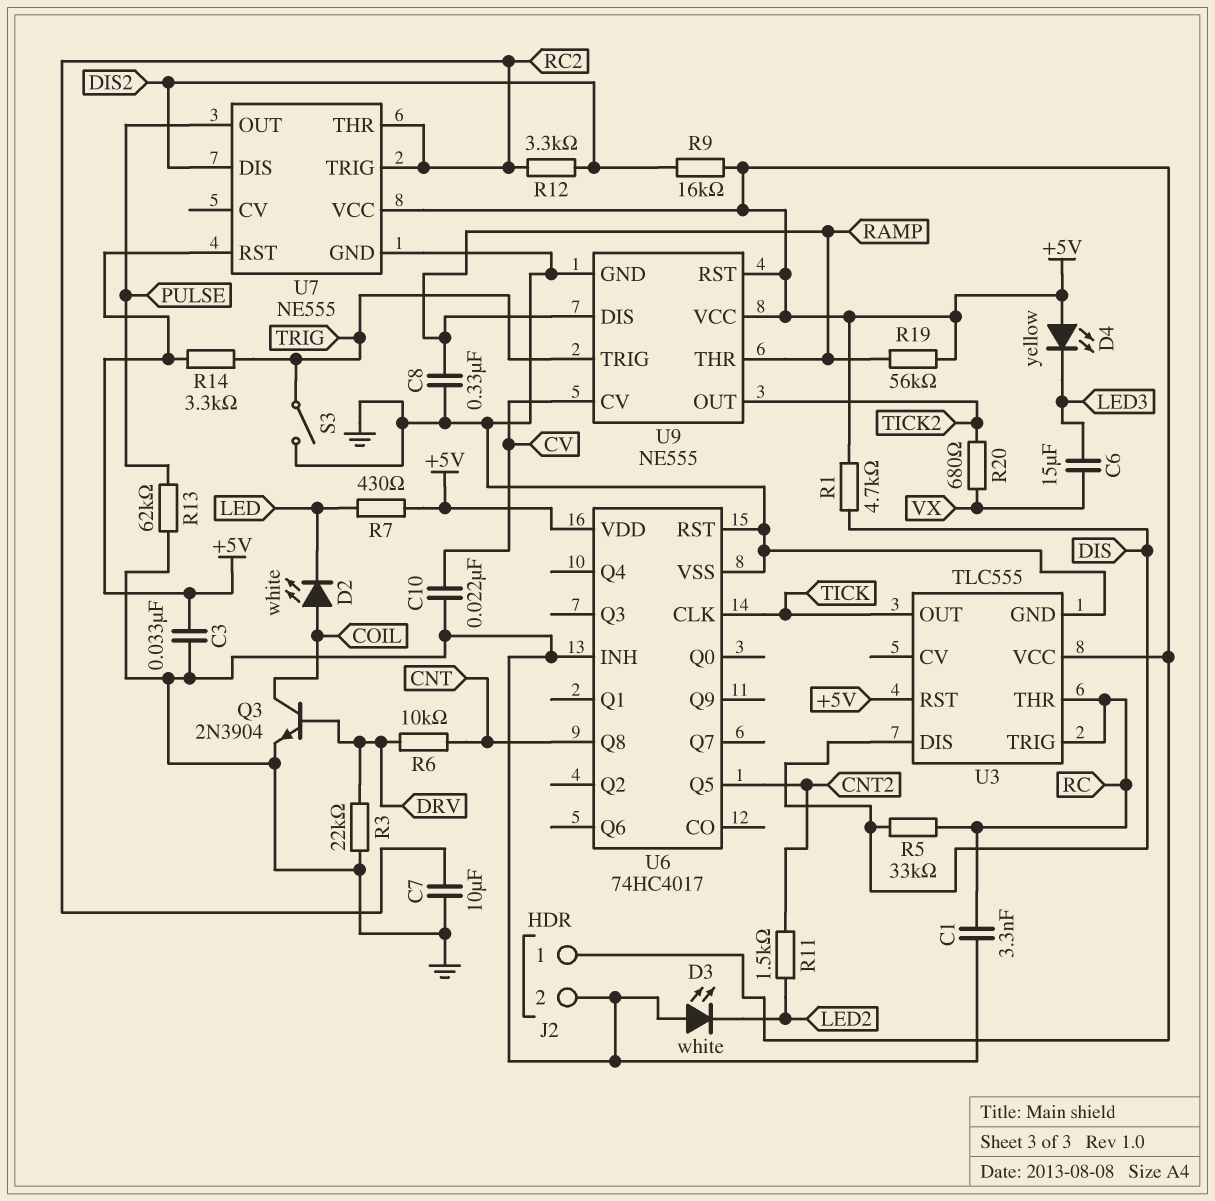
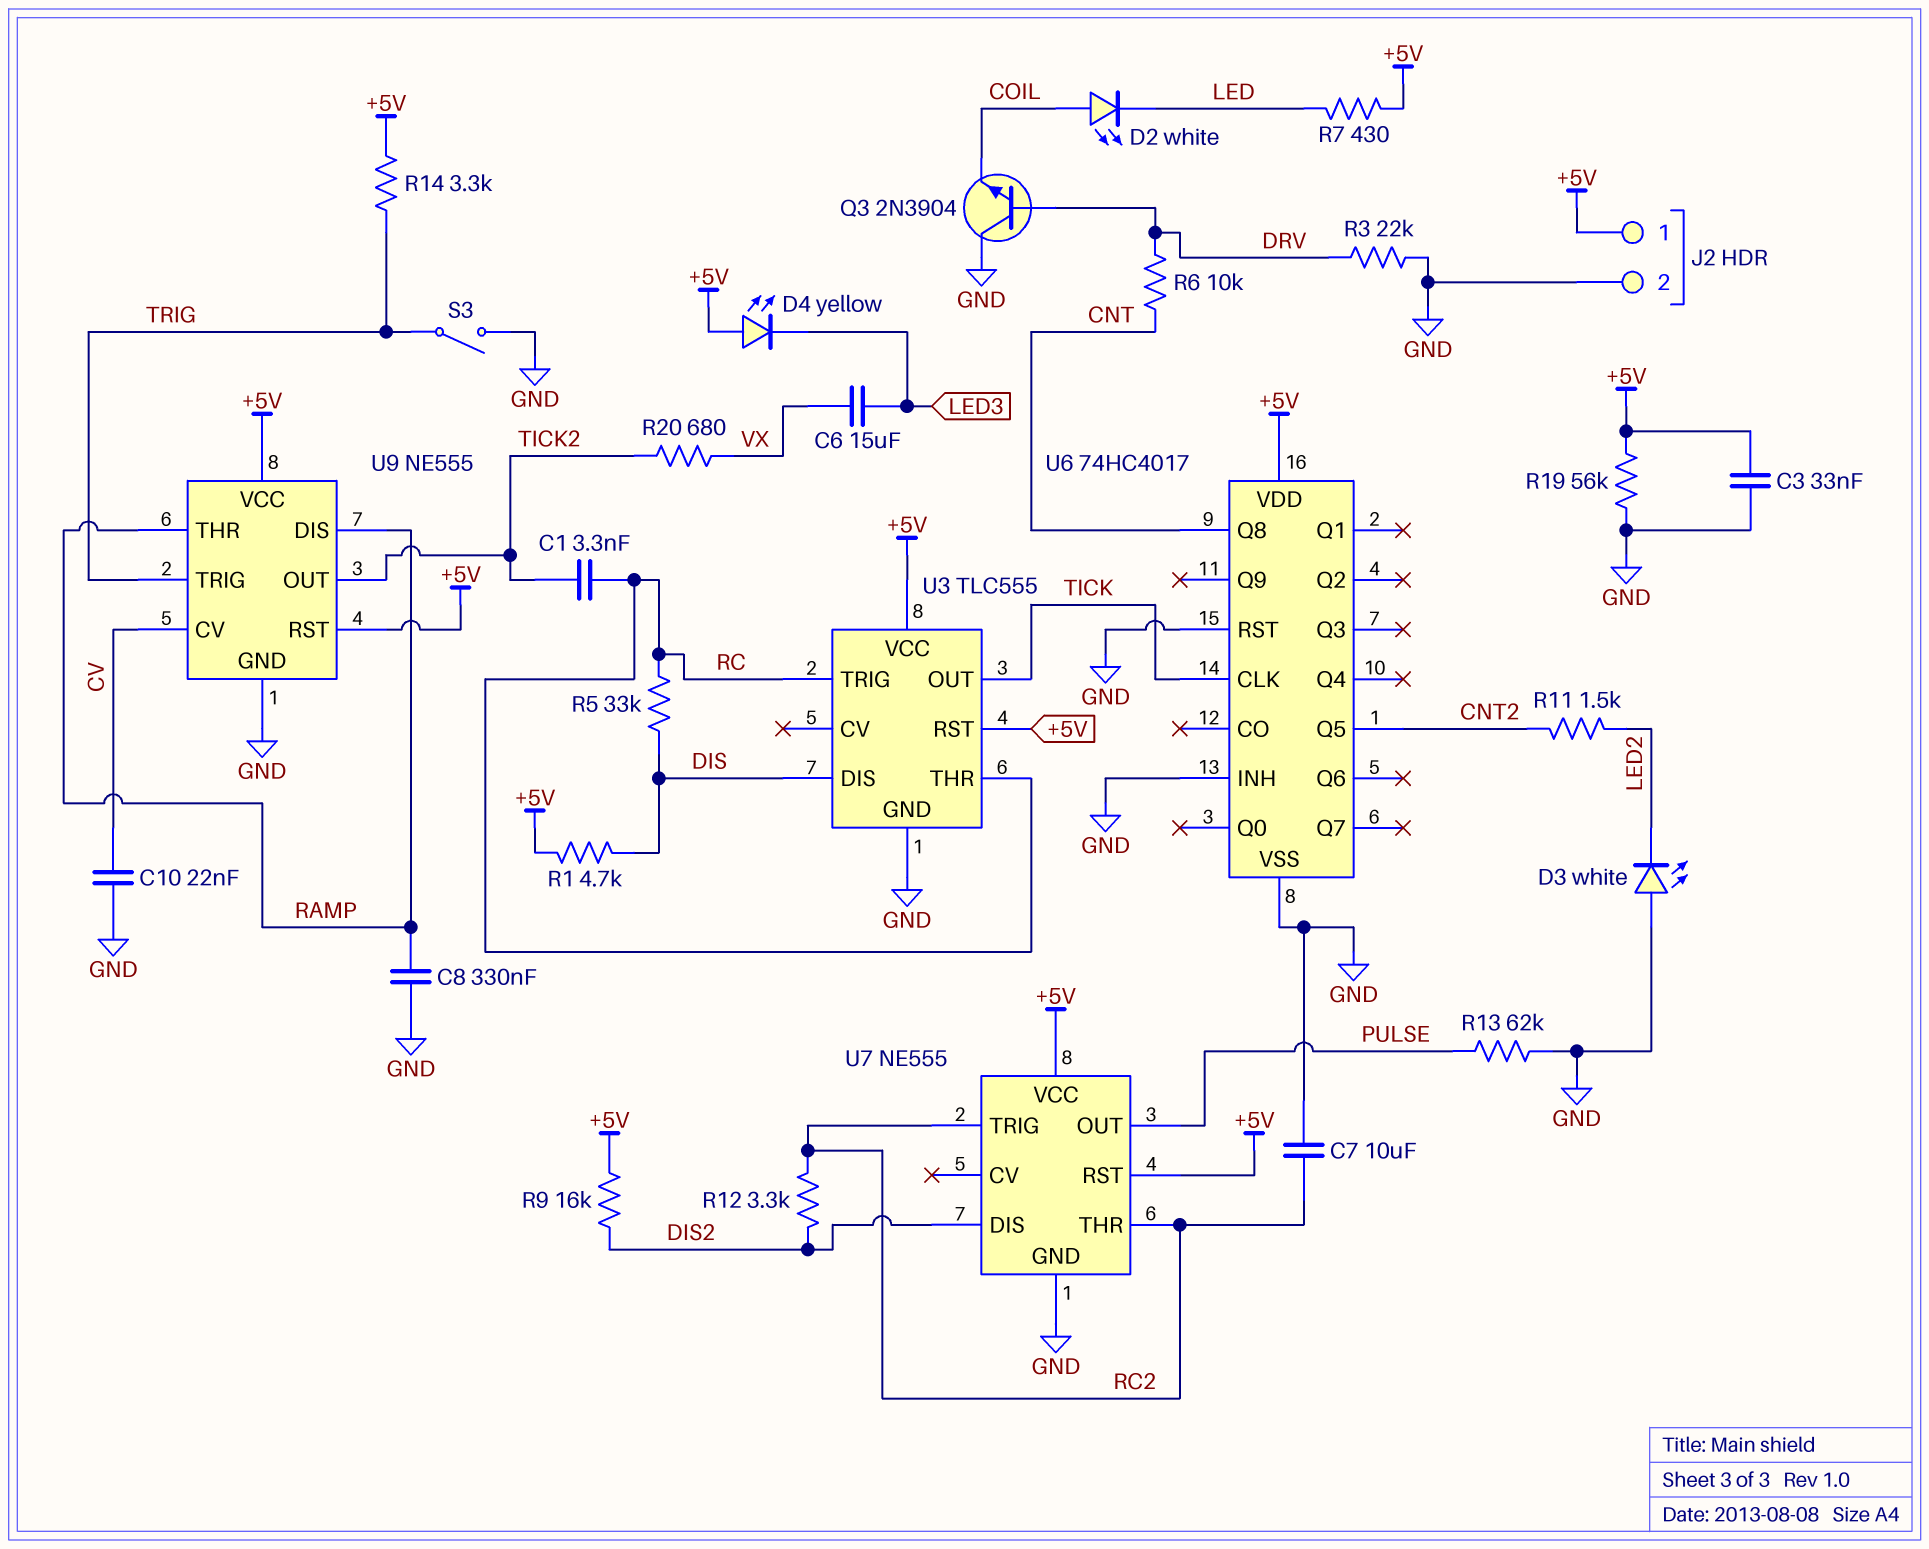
C1: 3.3nF (GND, RC) -> 3.3nF (RC, TICK2)
Q3: NPN 2N3904 (B DRV, C COIL, E GND) -> NPN 2N3904 (B DRV, C GND, E COIL)
R19: 56k (+5V, RAMP) -> 56k (+5V, GND)

